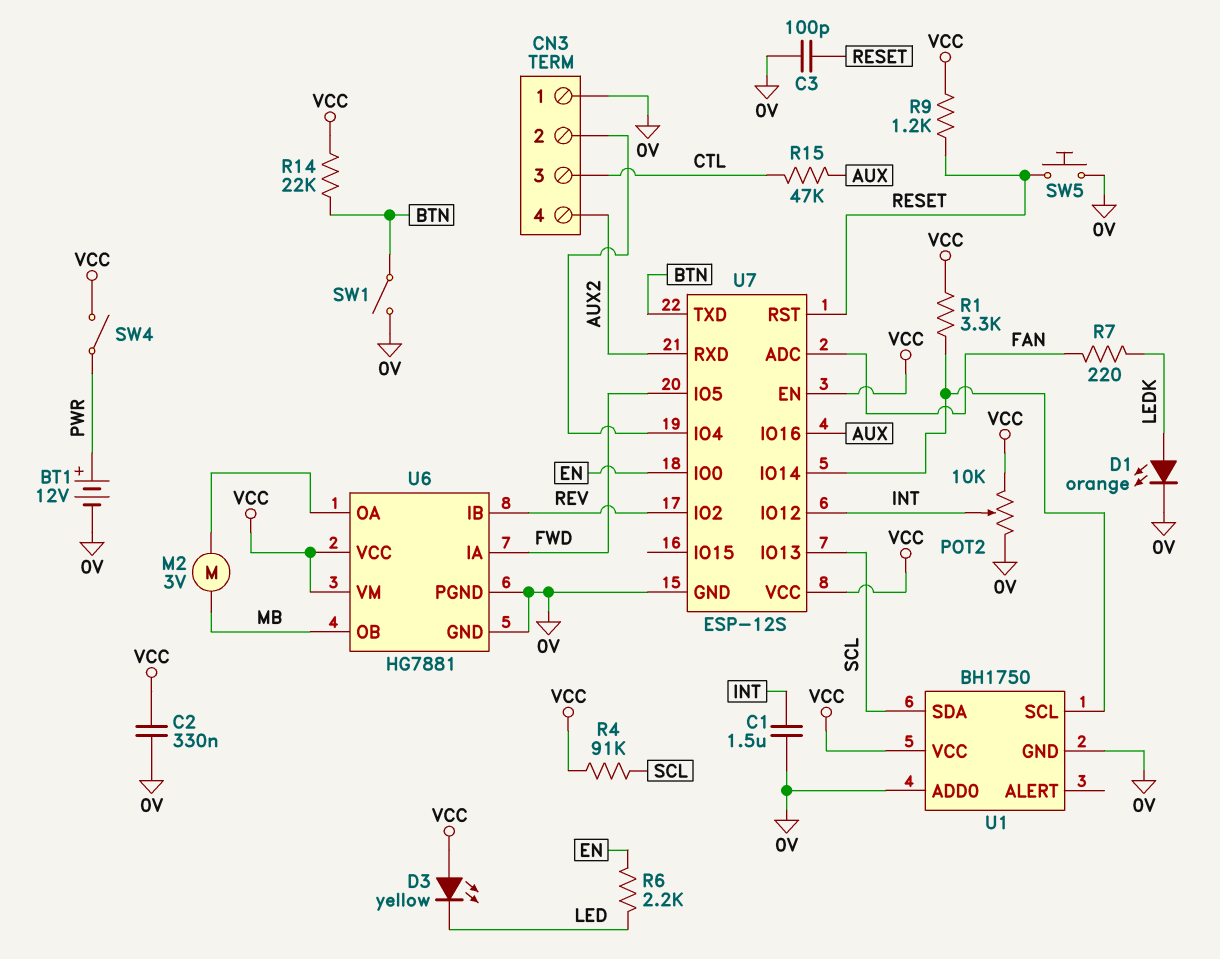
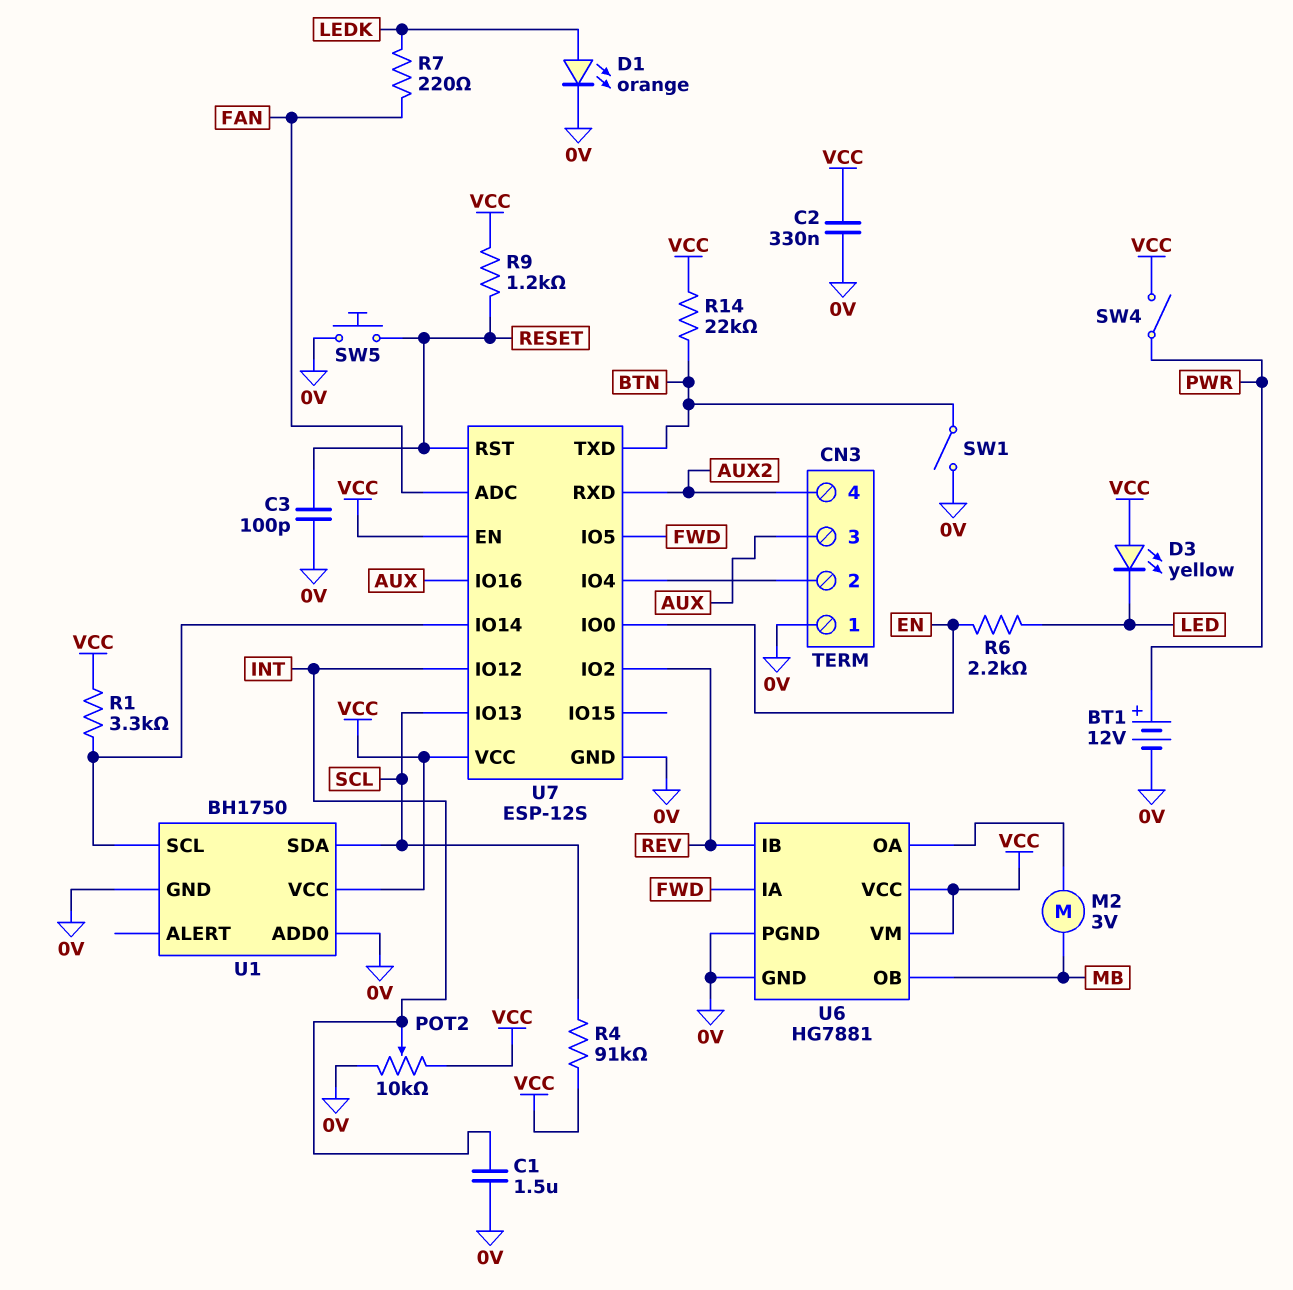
CN3 pin 3: CTL -> AUX
R15: 47k (AUX, CTL) -> none

